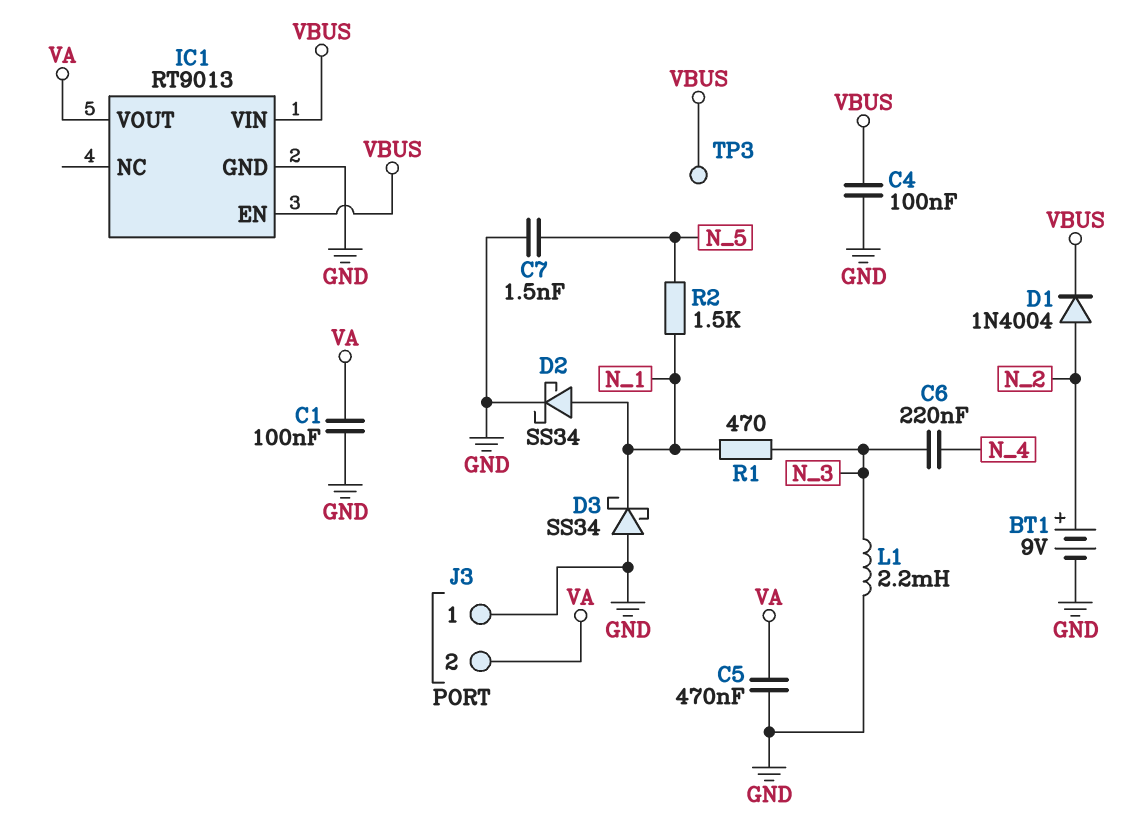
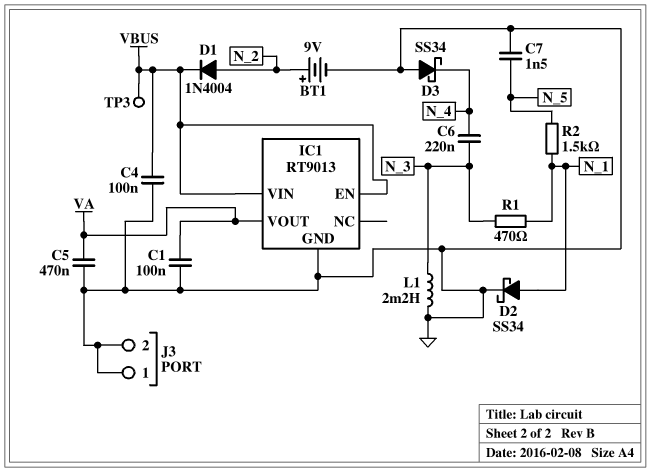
D3: schottky SS34 (A GND, K N_1) -> schottky SS34 (A GND, K N_4)
J3 pin 2: VA -> GND

